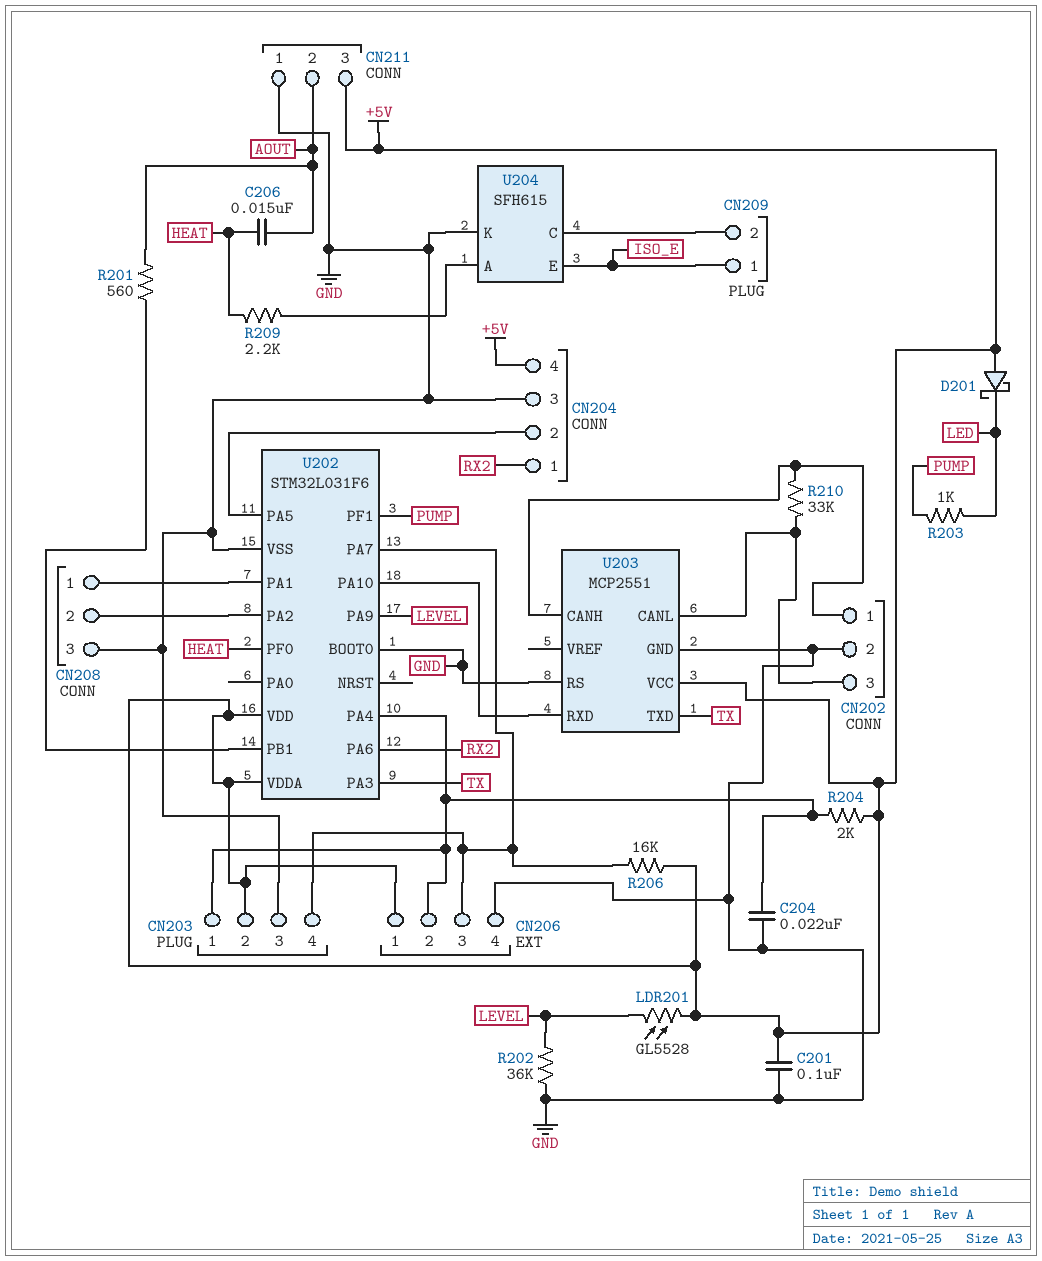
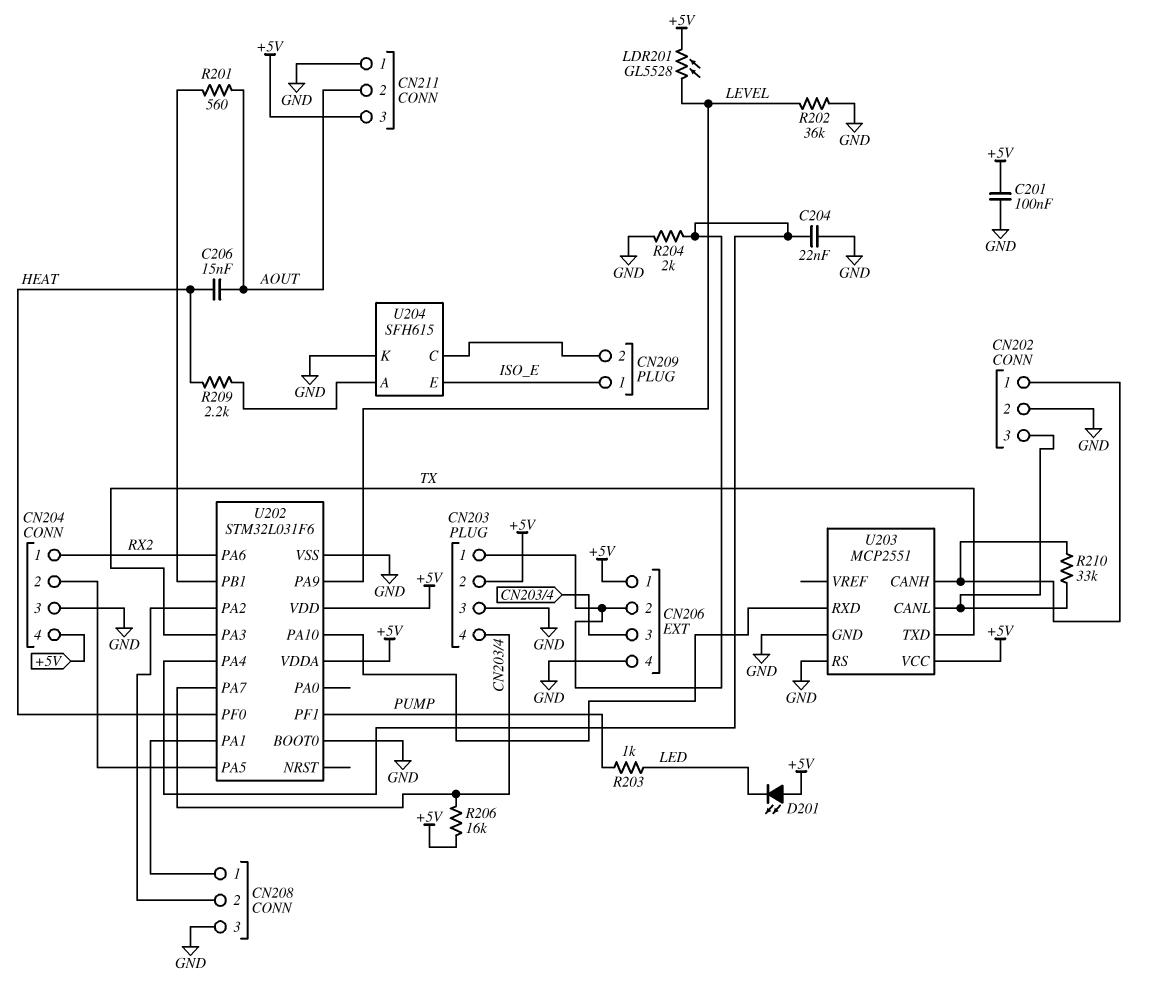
D201: schottky (A +5V, K LED) -> LED (A +5V, K LED)
R204: 2k (+5V, CN203/1) -> 2k (CN203/1, GND)

